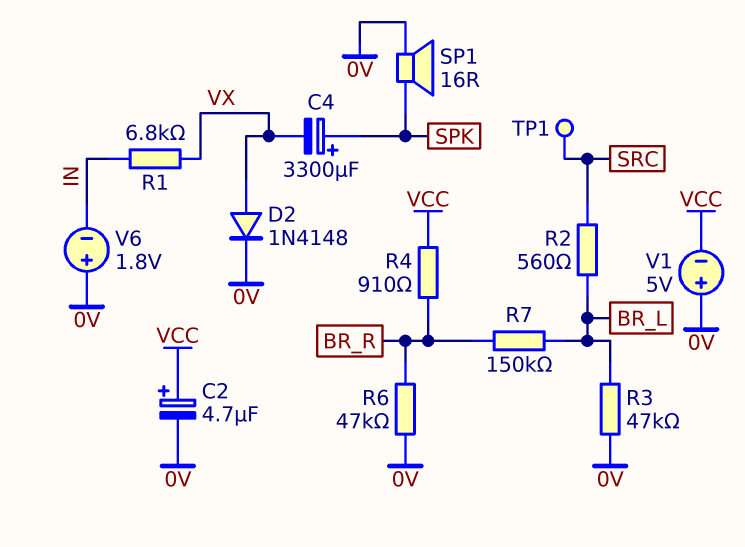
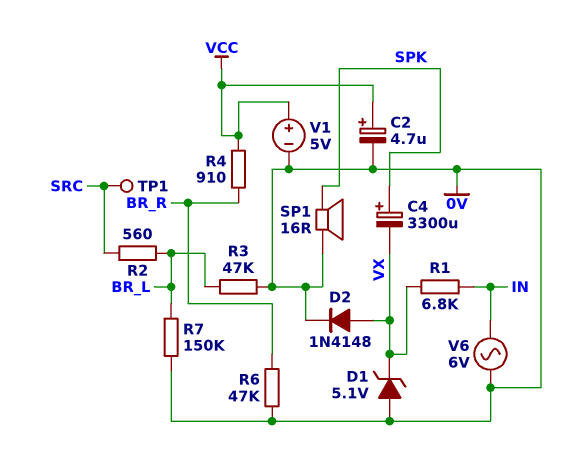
D1: none -> zener 5.1V (A 0V, K VX)
R7: 150k (BR_L, BR_R) -> 150k (0V, BR_L)
V1: 5V (plus 0V, minus VCC) -> 5V (plus VCC, minus 0V)
V6: 1.8V (plus 0V, minus IN) -> AC 6V (0V, IN)

